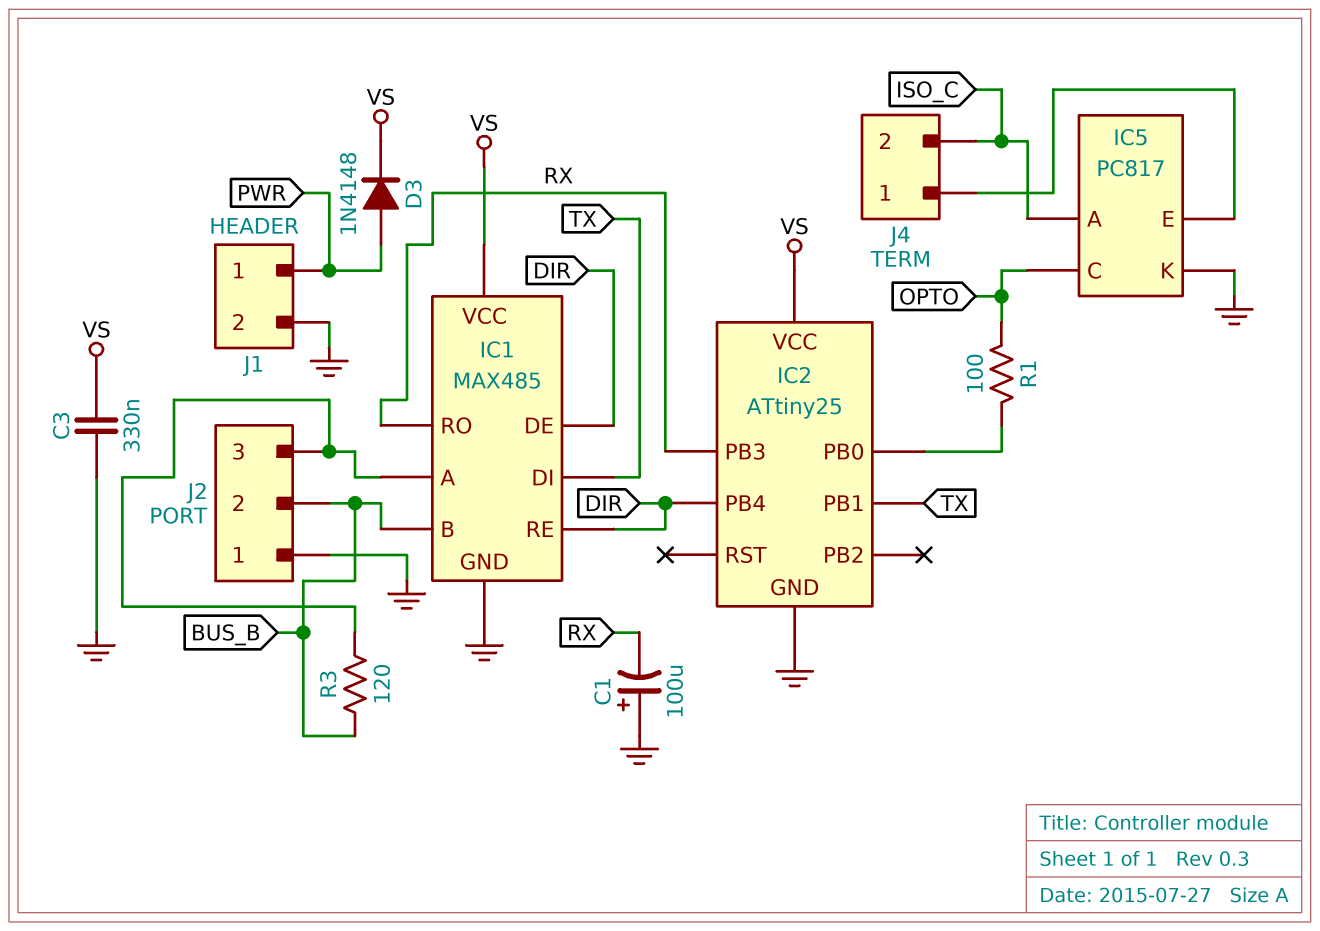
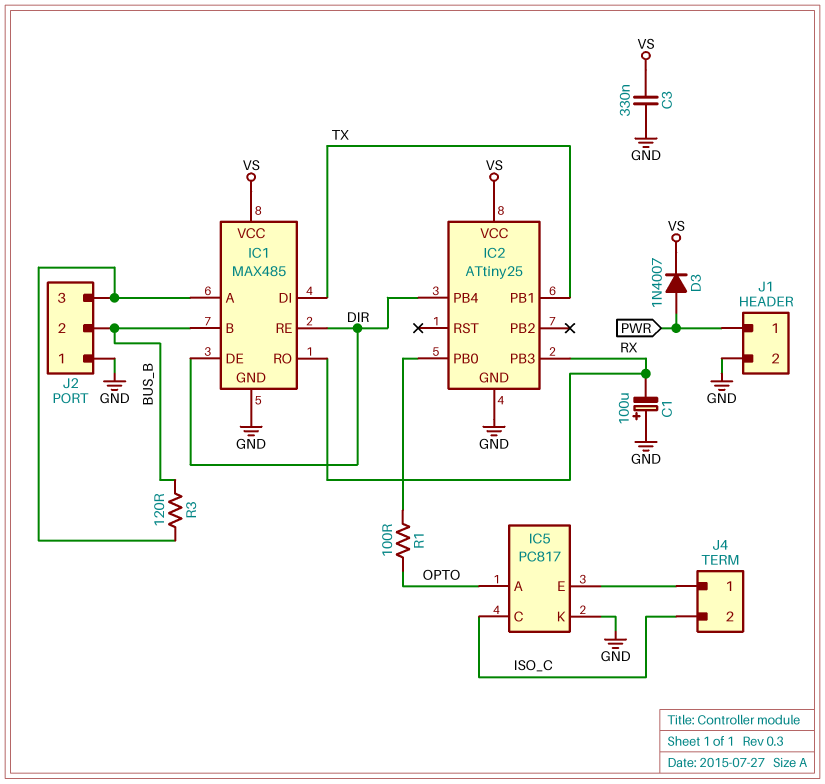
D3: diode 1N4148 (A PWR, K VS) -> diode 1N4007 (A PWR, K VS)
IC5 pin A: ISO_C -> OPTO
IC5 pin C: OPTO -> ISO_C

